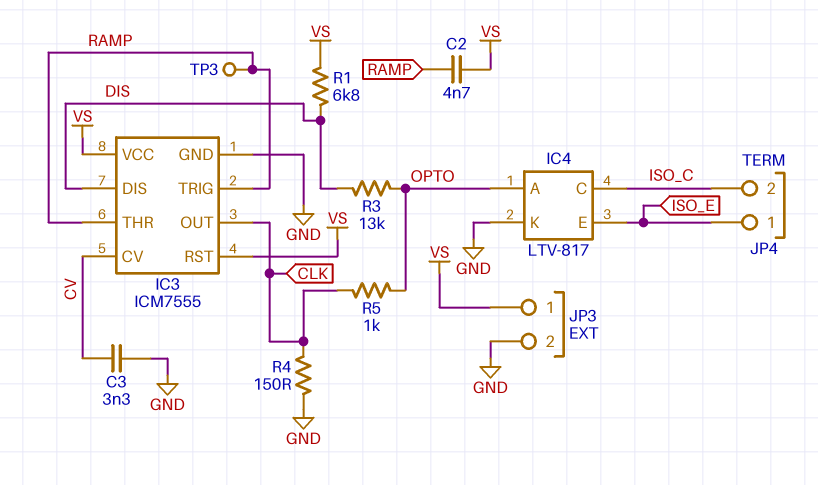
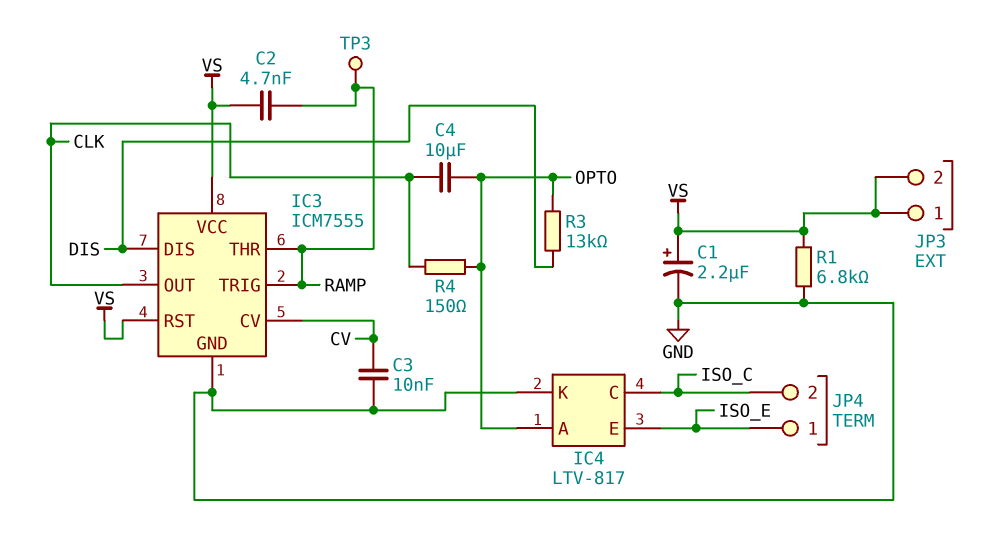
C1: none -> 2.2uF (plus VS, minus GND)
C3: 3.3nF (CV, GND) -> 10nF (CV, GND)
C4: none -> 10uF (CLK, OPTO)
JP3 pin 2: GND -> VS
R1: 6.8k (DIS, VS) -> 6.8k (GND, VS)
R4: 150 (CLK, GND) -> 150 (CLK, OPTO)
R5: 1k (CLK, OPTO) -> none

